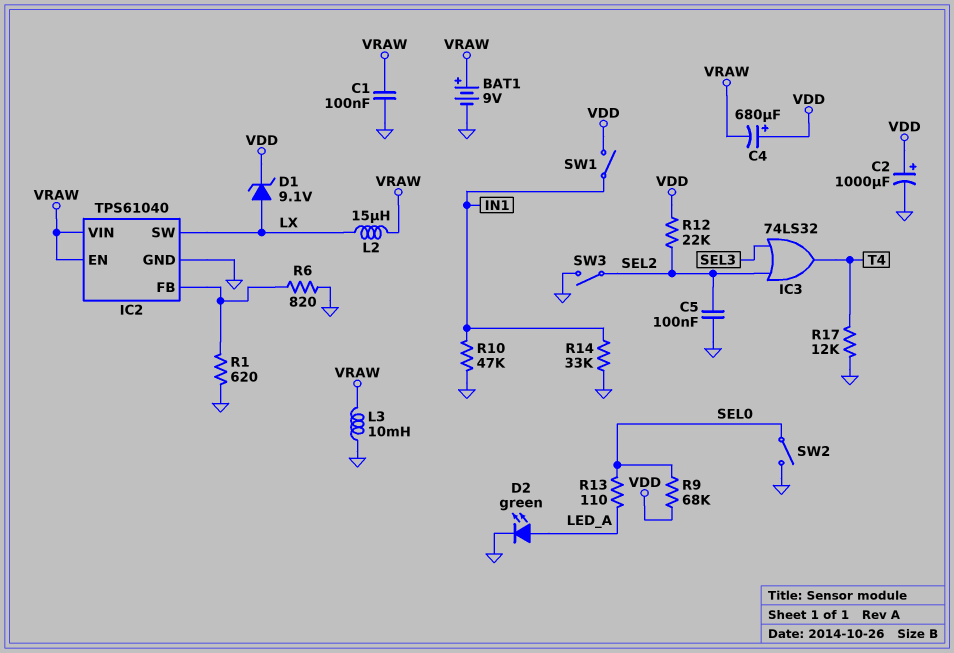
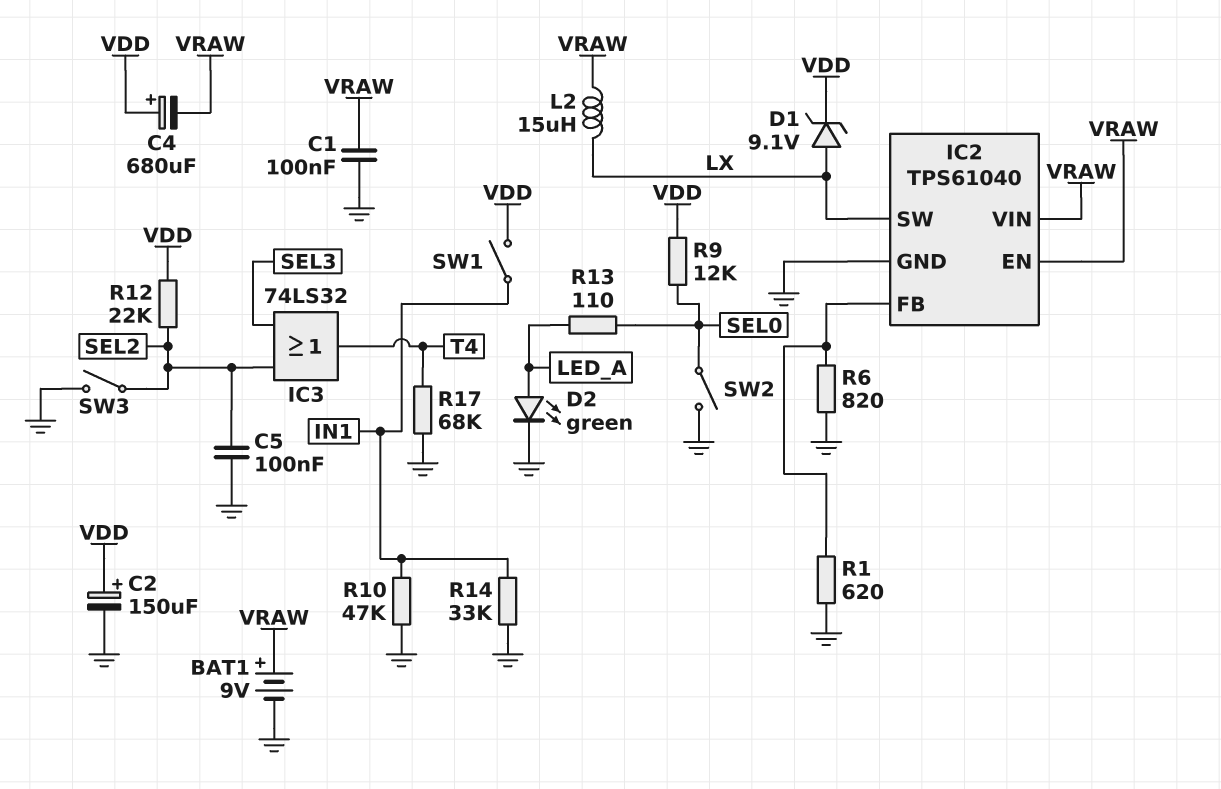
C2: 1000uF (plus VDD, minus GND) -> 150uF (plus VDD, minus GND)
L3: 10mH (GND, VRAW) -> none
R9: 68k (SEL0, VDD) -> 12k (SEL0, VDD)
R17: 12k (GND, T4) -> 68k (GND, T4)

